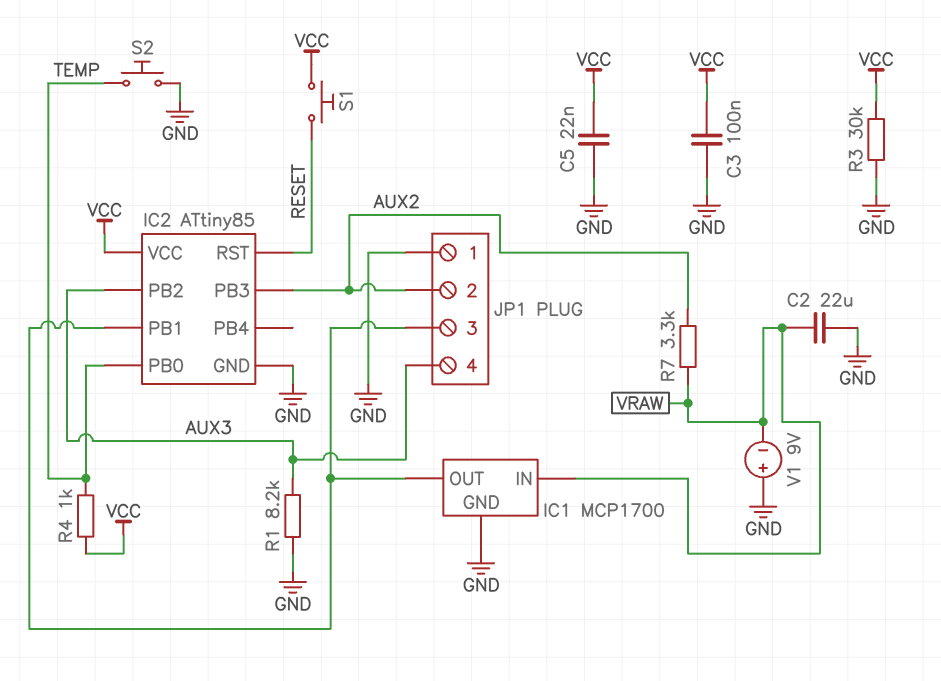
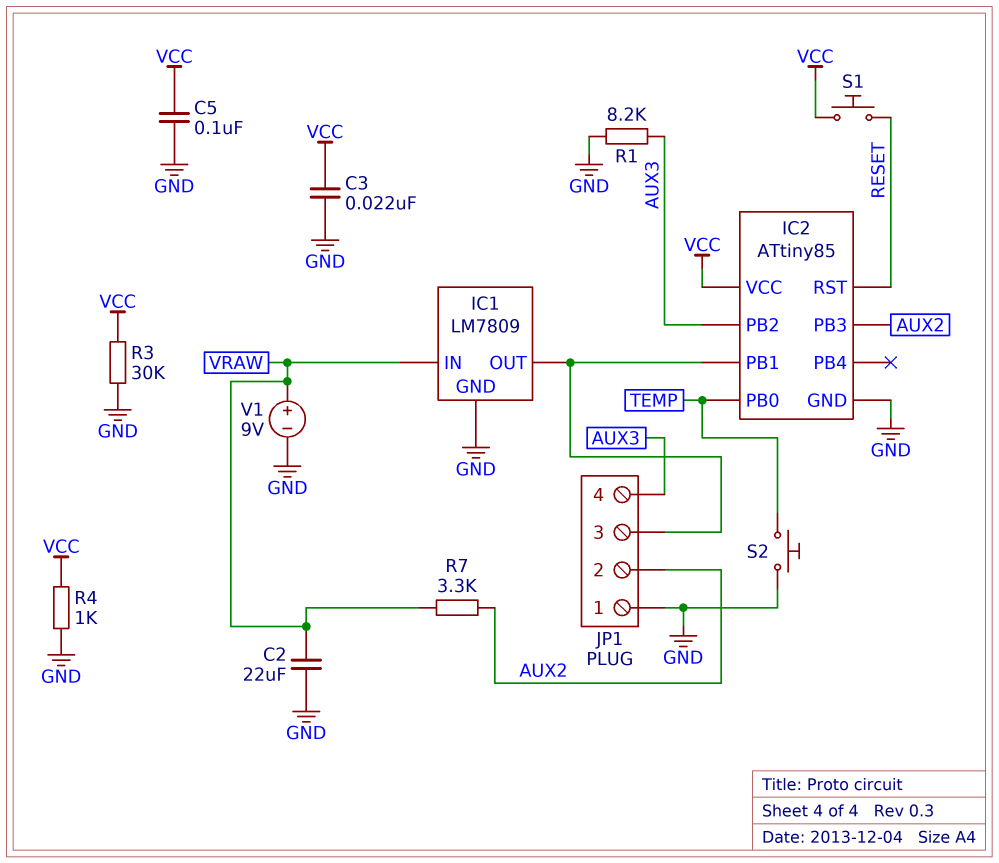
C3: 100nF (GND, VCC) -> 22nF (GND, VCC)
C5: 22nF (GND, VCC) -> 100nF (GND, VCC)
IC1: MCP1700 -> LM7809
R4: 1k (TEMP, VCC) -> 1k (GND, VCC)
V1: 9V (plus GND, minus VRAW) -> 9V (plus VRAW, minus GND)

